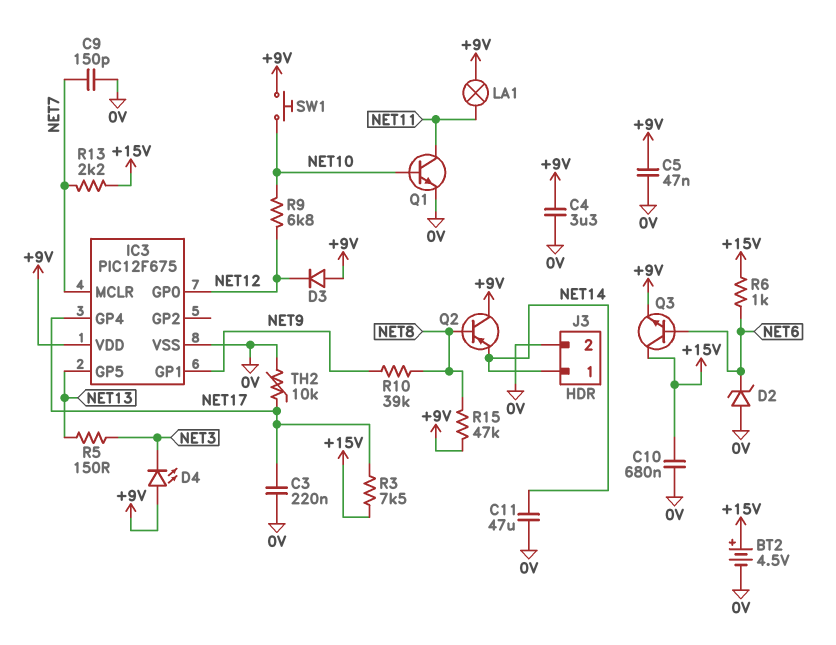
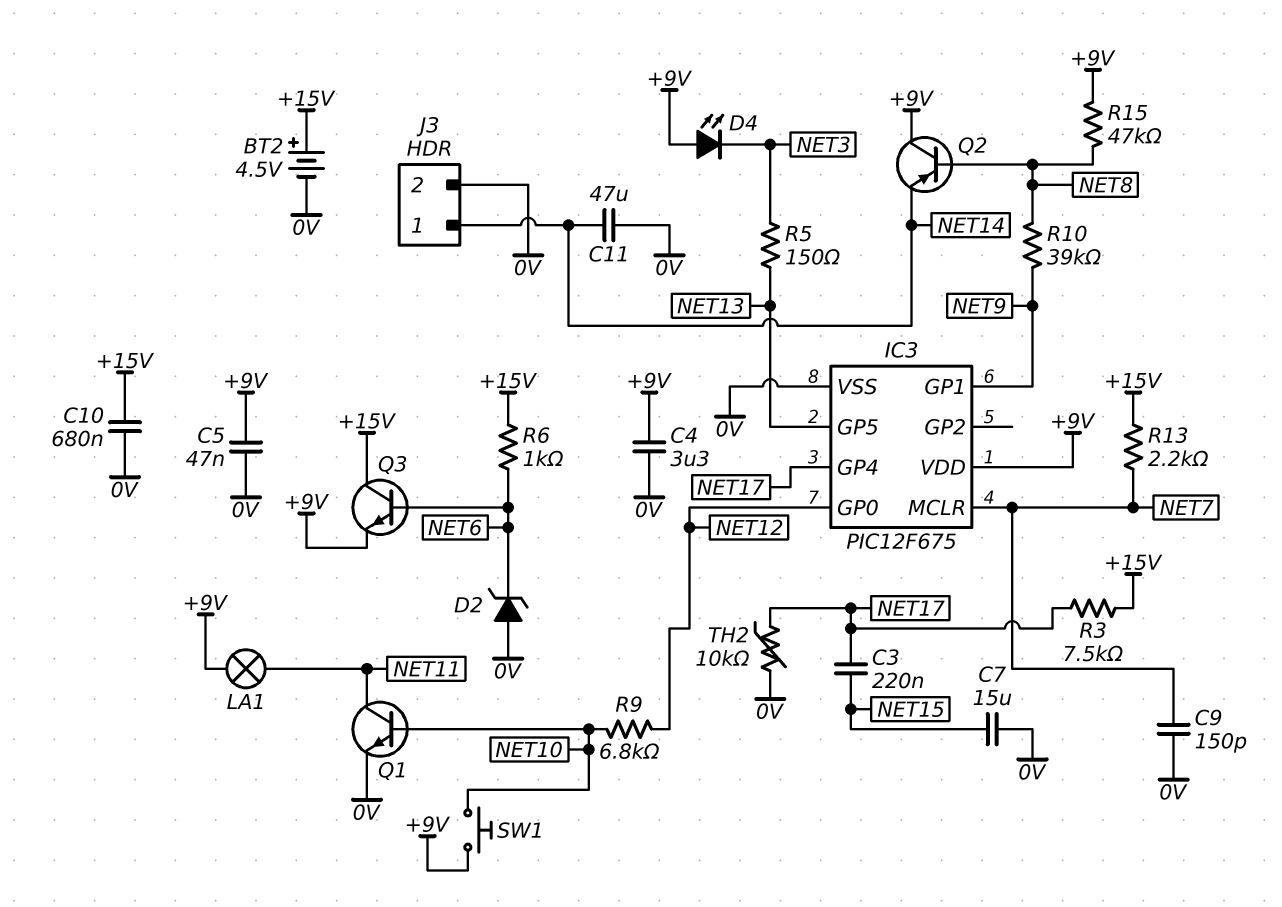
C3: 220nF (0V, NET17) -> 220nF (NET15, NET17)
C7: none -> 15uF (0V, NET15)
D3: diode (A +9V, K NET12) -> none

